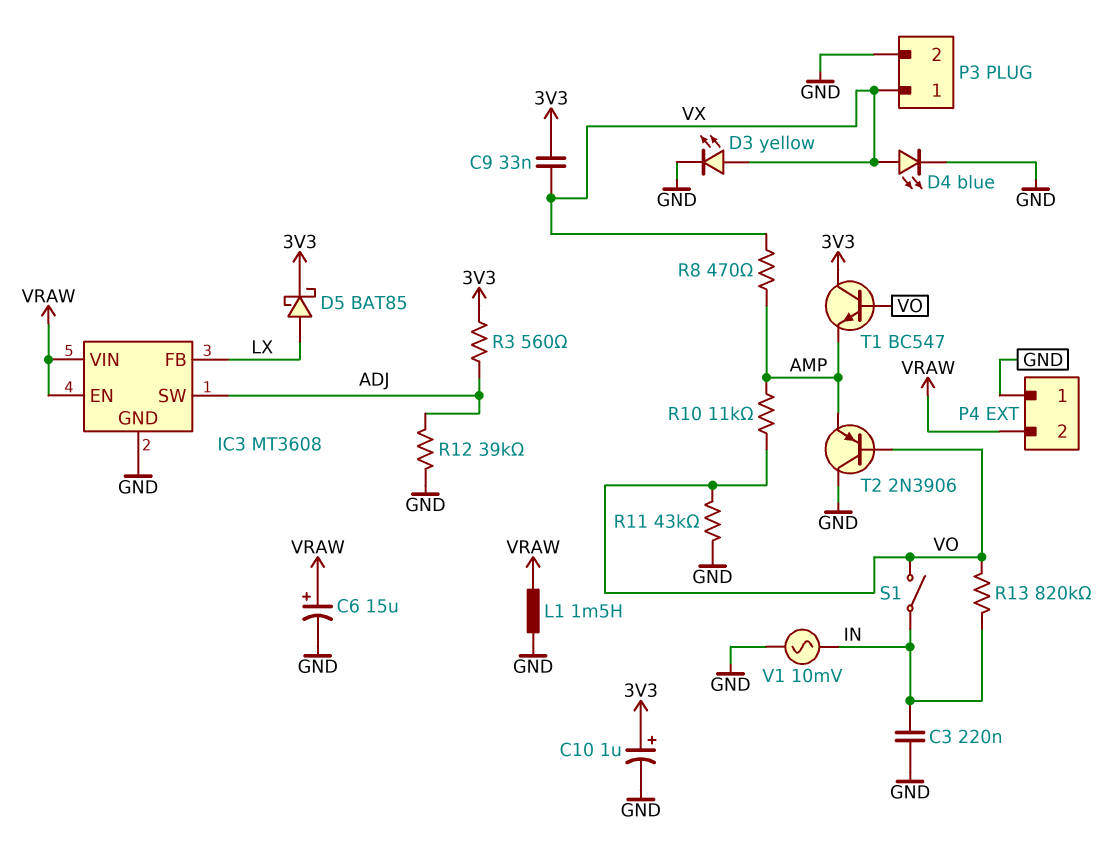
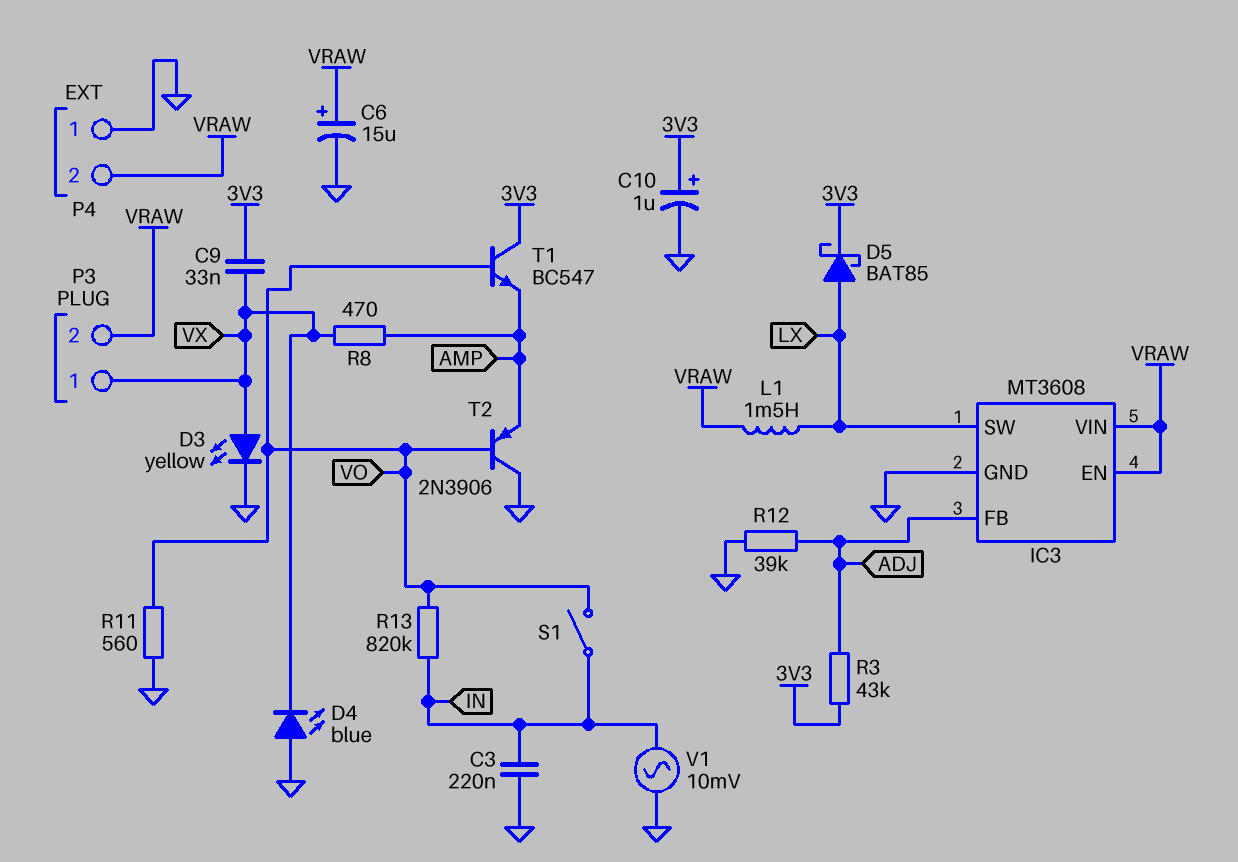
D4: LED blue (A VX, K GND) -> LED blue (A GND, K VX)
IC3 pin FB: LX -> ADJ
IC3 pin SW: ADJ -> LX
L1: 1.5mH (GND, VRAW) -> 1.5mH (LX, VRAW)
P3 pin 2: GND -> VRAW
R3: 560 (3V3, ADJ) -> 43k (3V3, ADJ)
R10: 11k (AMP, VO) -> none
R11: 43k (GND, VO) -> 560 (GND, VO)

